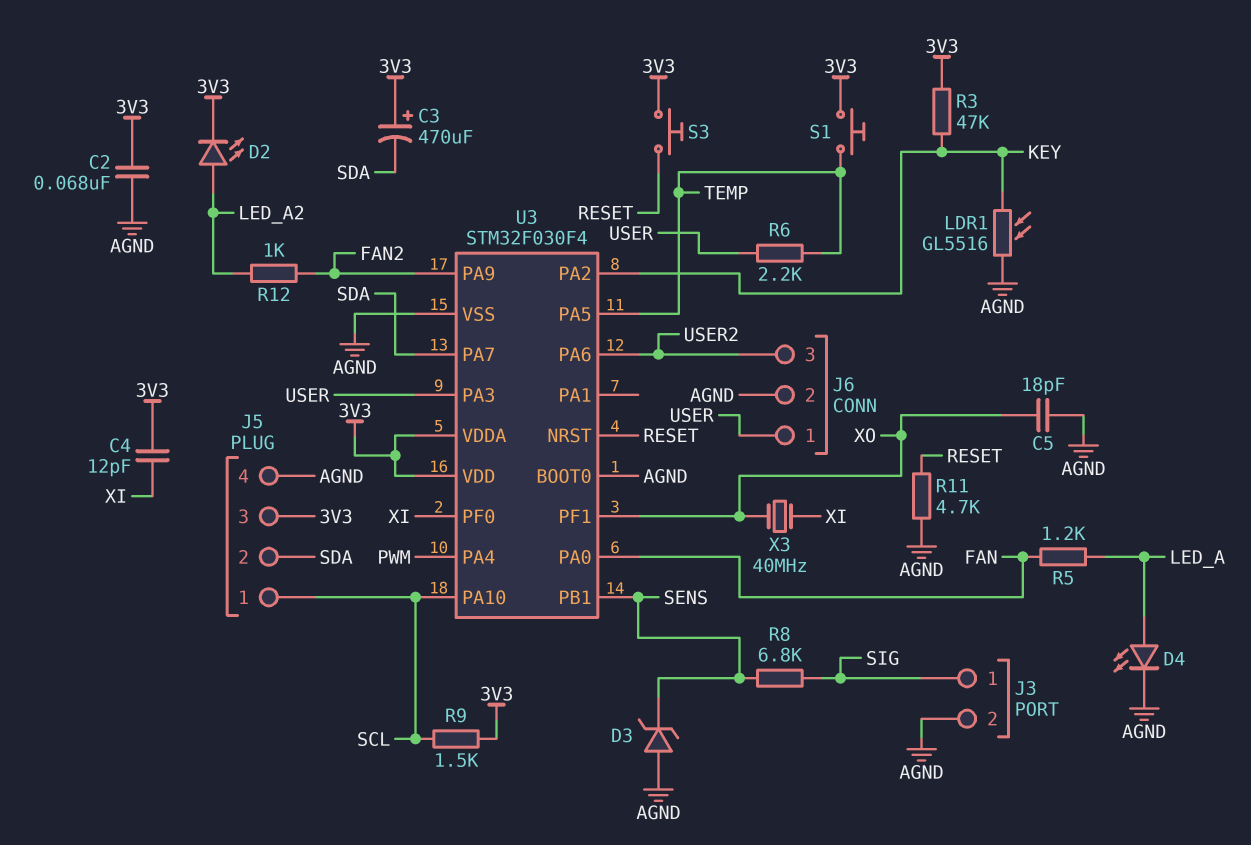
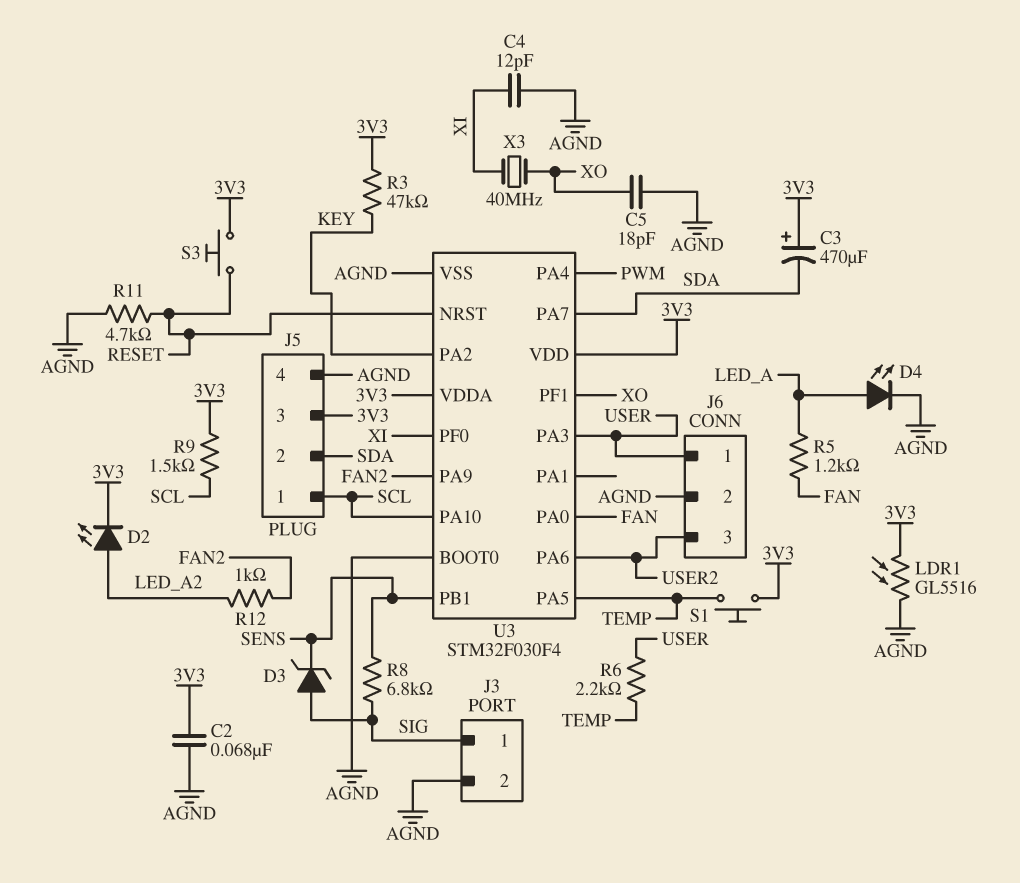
C4: 12pF (3V3, XI) -> 12pF (AGND, XI)
D3: zener (A AGND, K SENS) -> zener (A SIG, K SENS)
LDR1: GL5516 (AGND, KEY) -> GL5516 (3V3, AGND)

